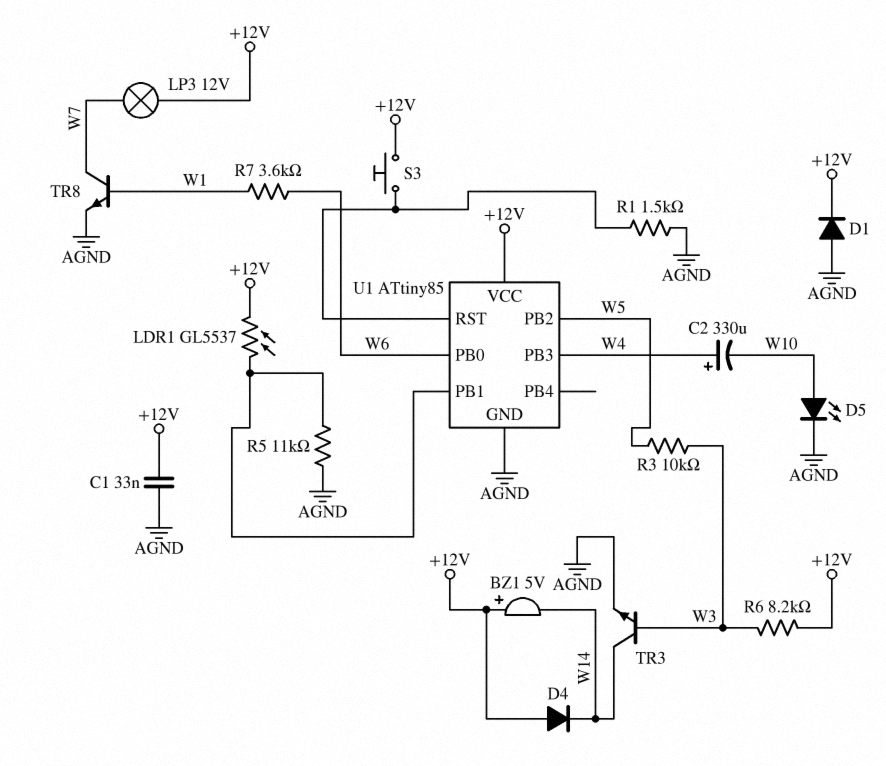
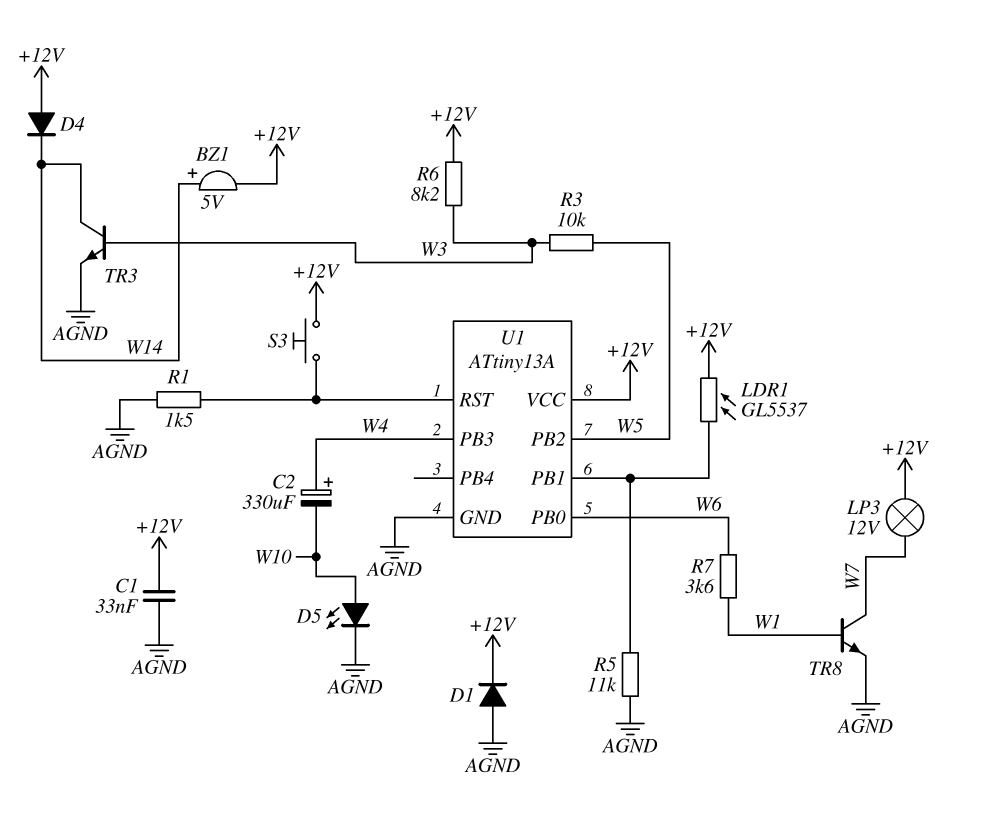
BZ1: buzzer 5V (plus +12V, minus W14) -> buzzer 5V (plus W14, minus +12V)
U1: ATtiny85 -> ATtiny13A

